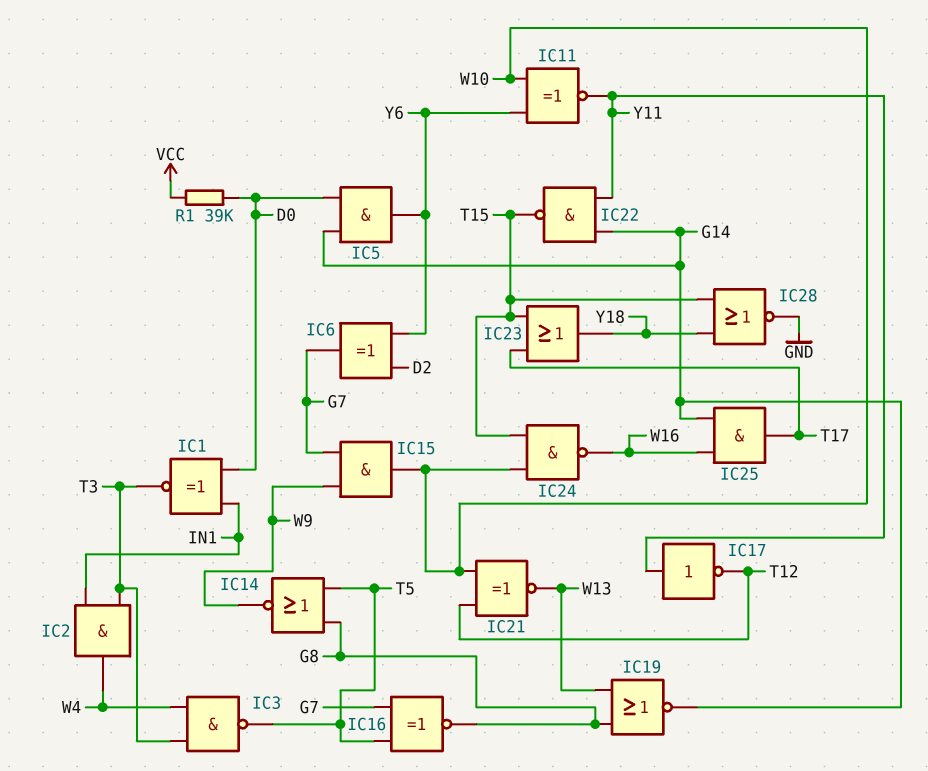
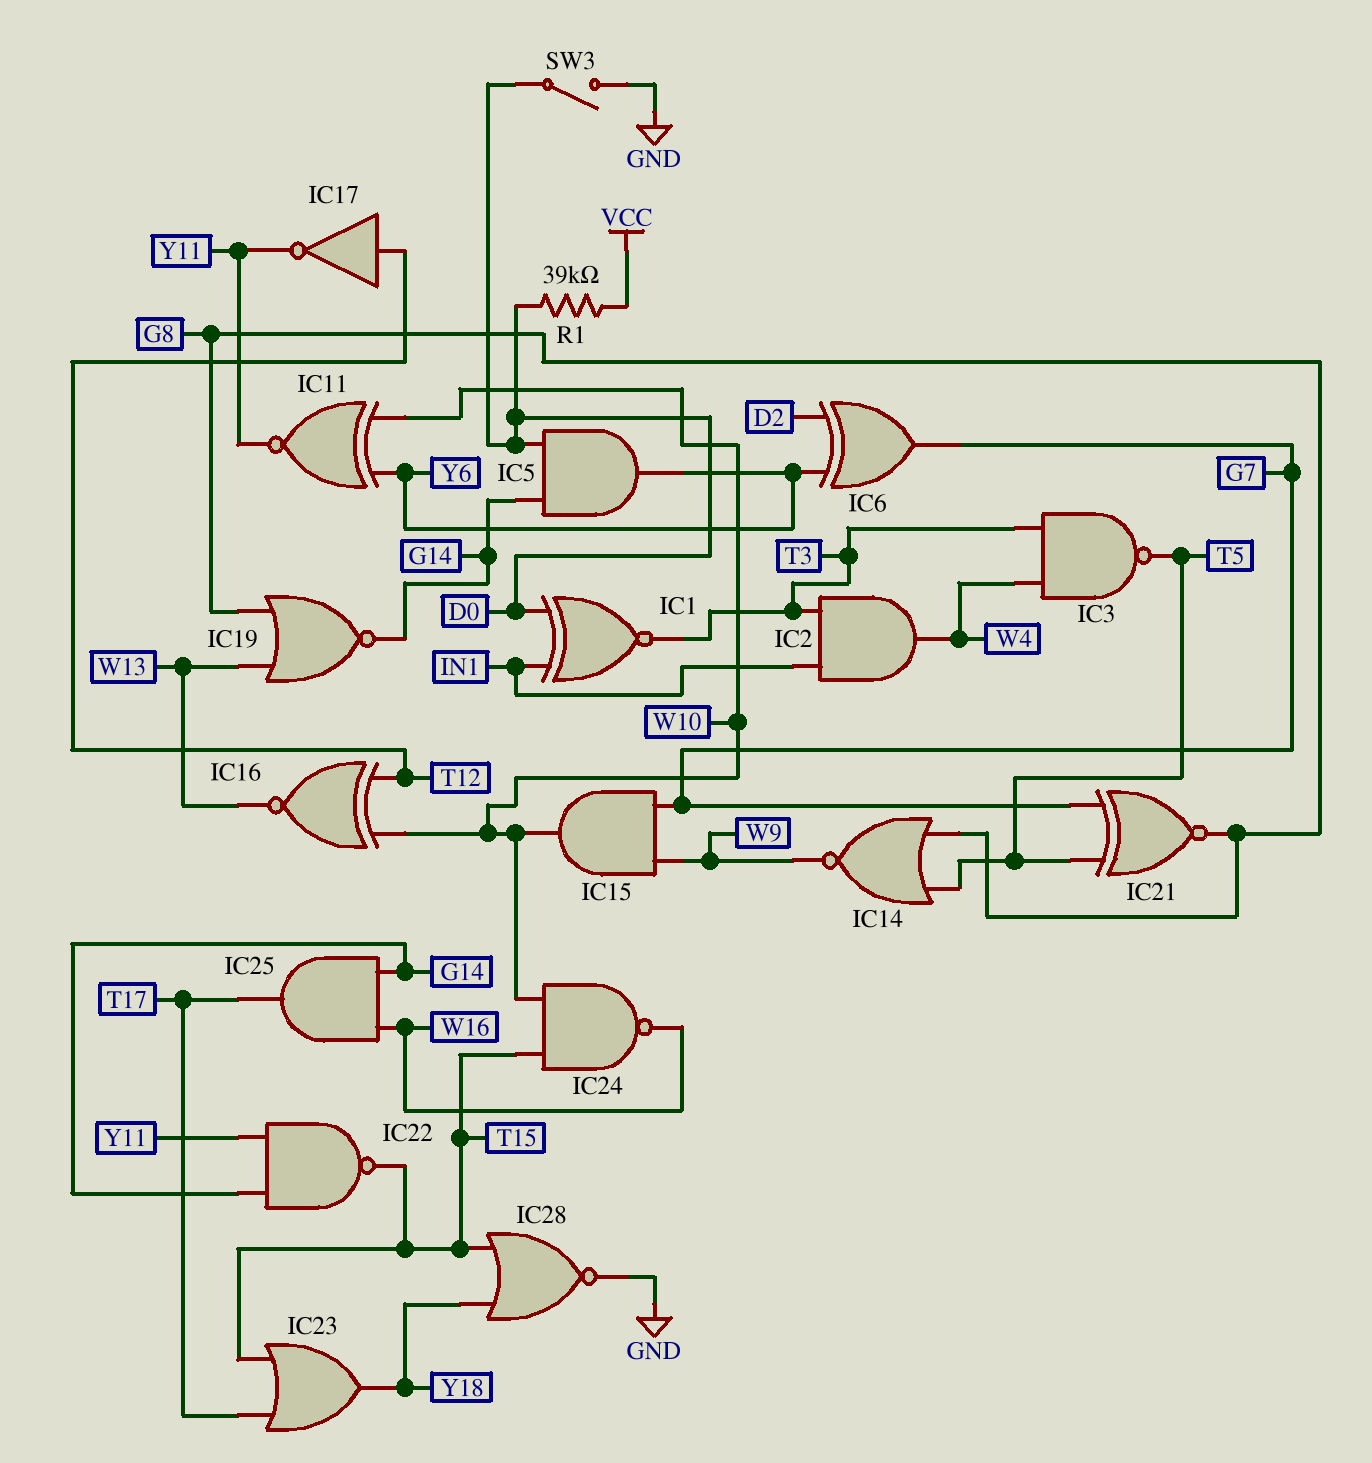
IC16: XNOR (in G7, in T5, out G8) -> XNOR (in T12, in W10, out W13)
IC17: NOT (in Y11, out T12) -> NOT (in T12, out Y11)
IC21: XNOR (in T12, in W10, out W13) -> XNOR (in G7, in T5, out G8)
SW3: none -> switch (D0, GND)

